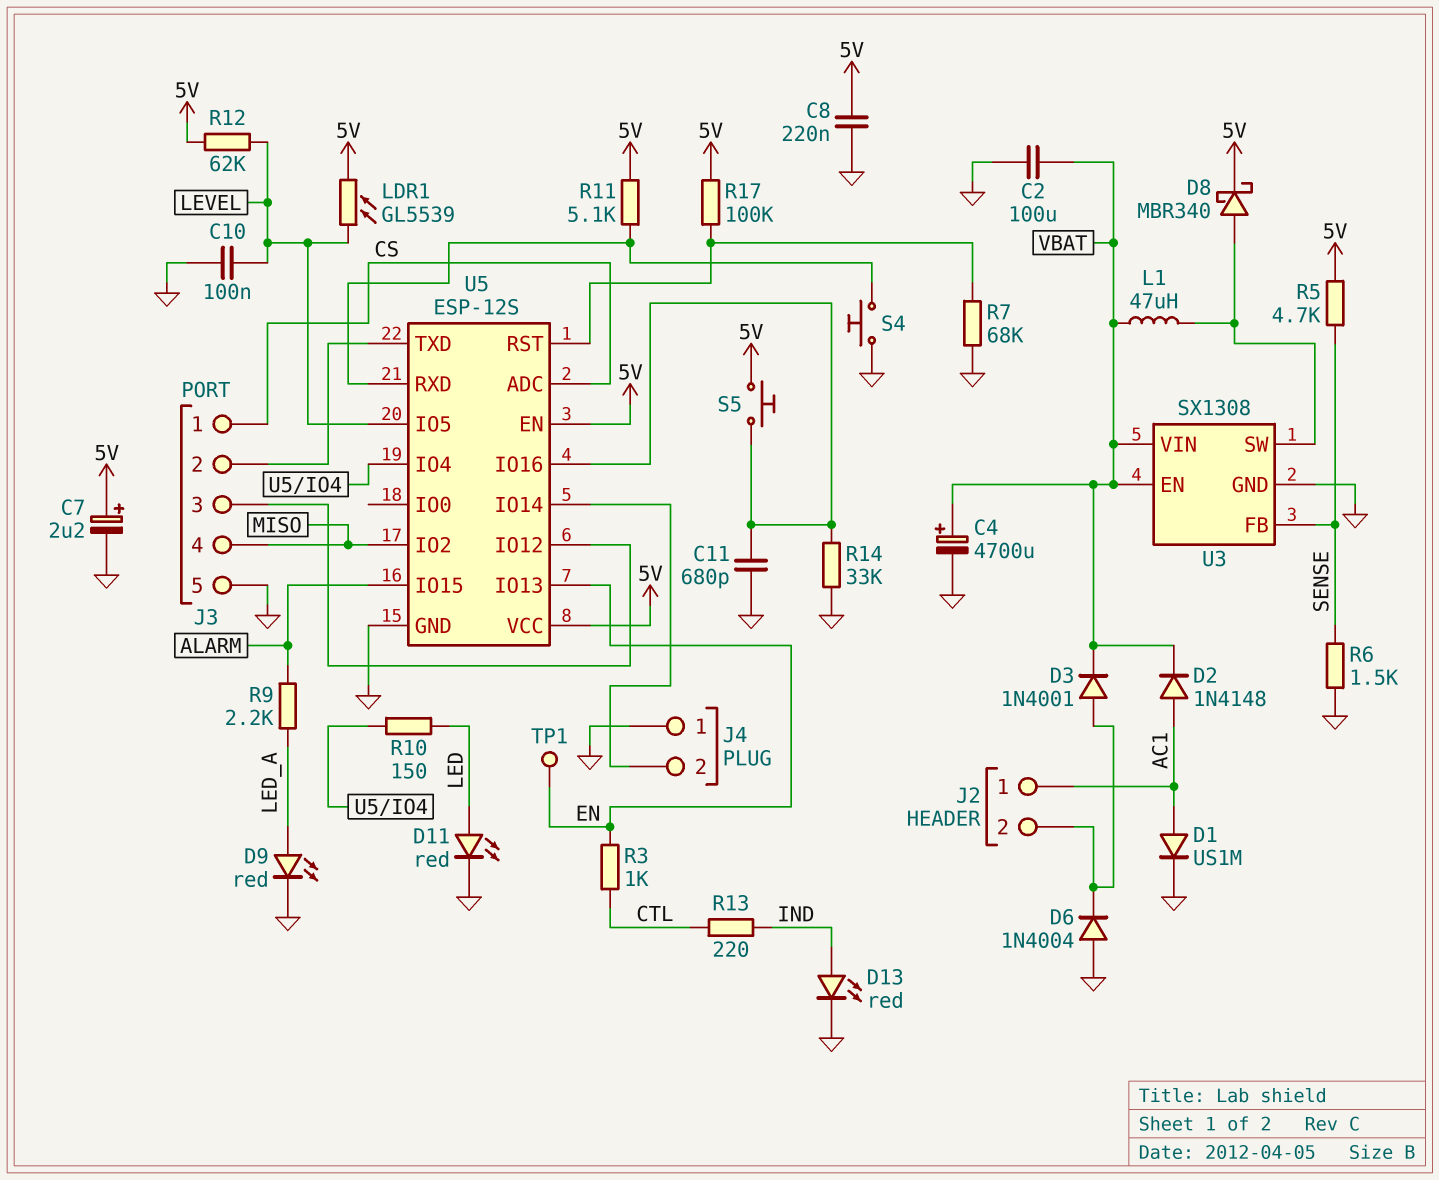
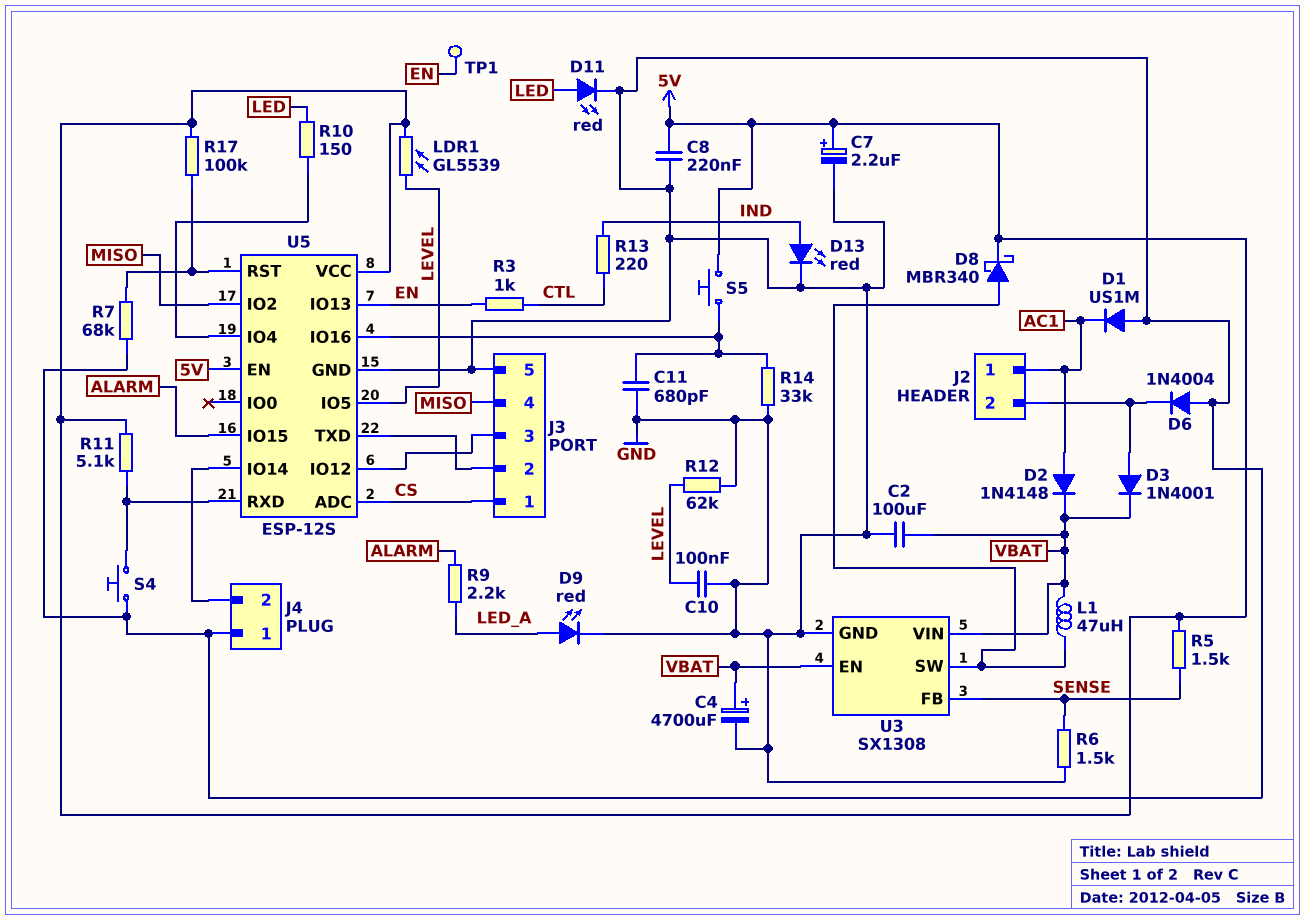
D1: diode US1M (A AC1, K GND) -> diode US1M (A GND, K AC1)
R5: 4.7k (5V, SENSE) -> 1.5k (5V, SENSE)
R12: 62k (5V, LEVEL) -> 62k (GND, LEVEL)

